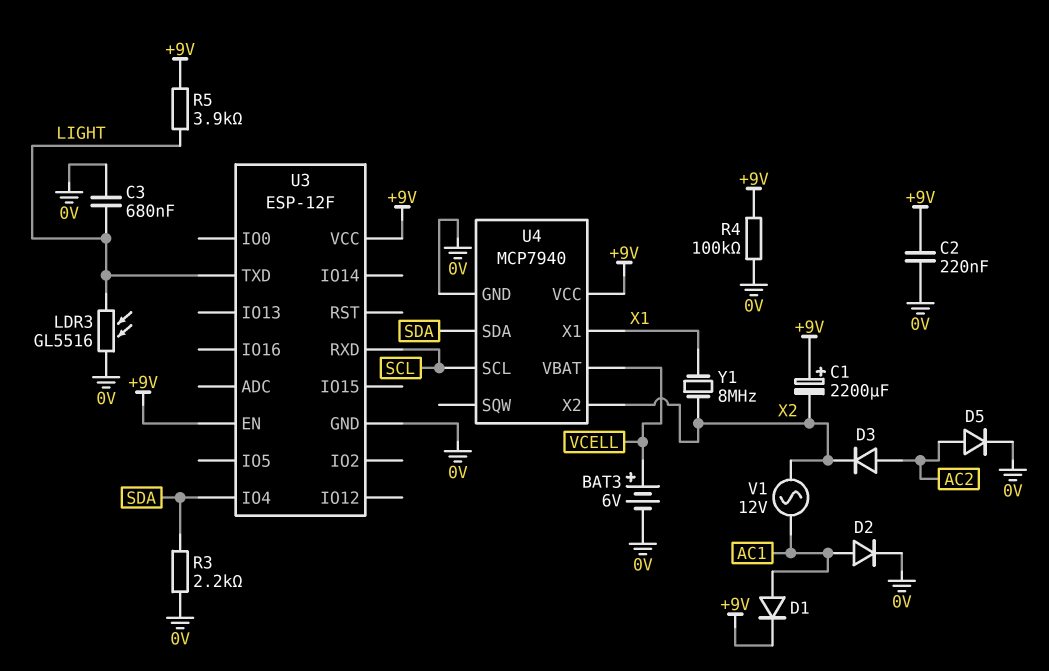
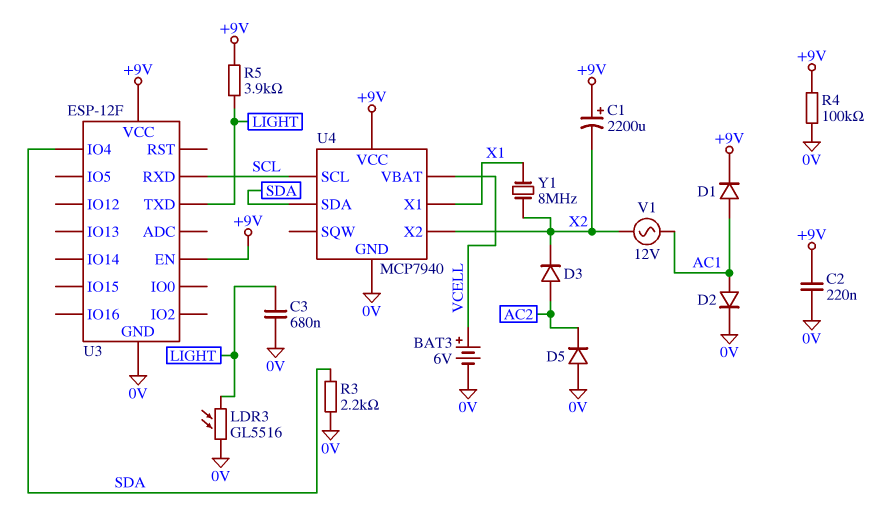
D5: diode (A AC2, K 0V) -> diode (A 0V, K AC2)

